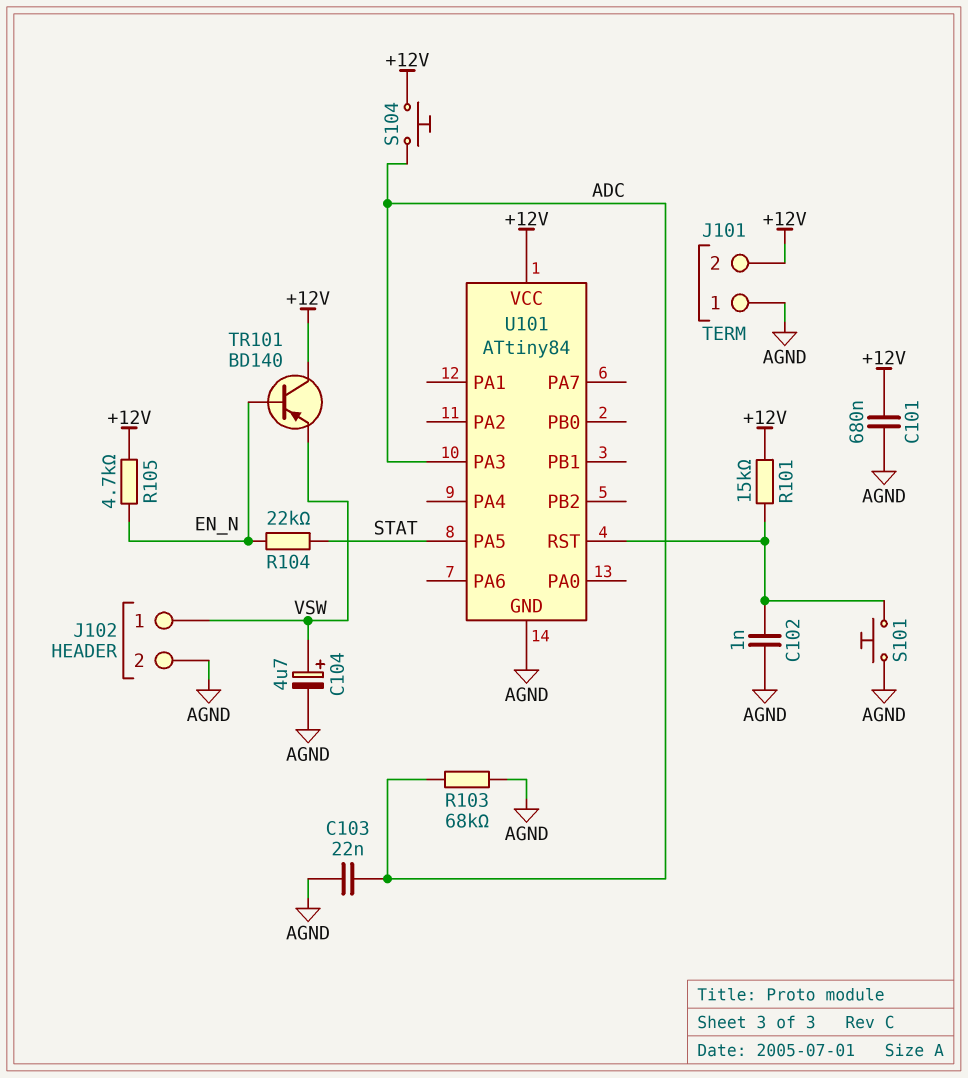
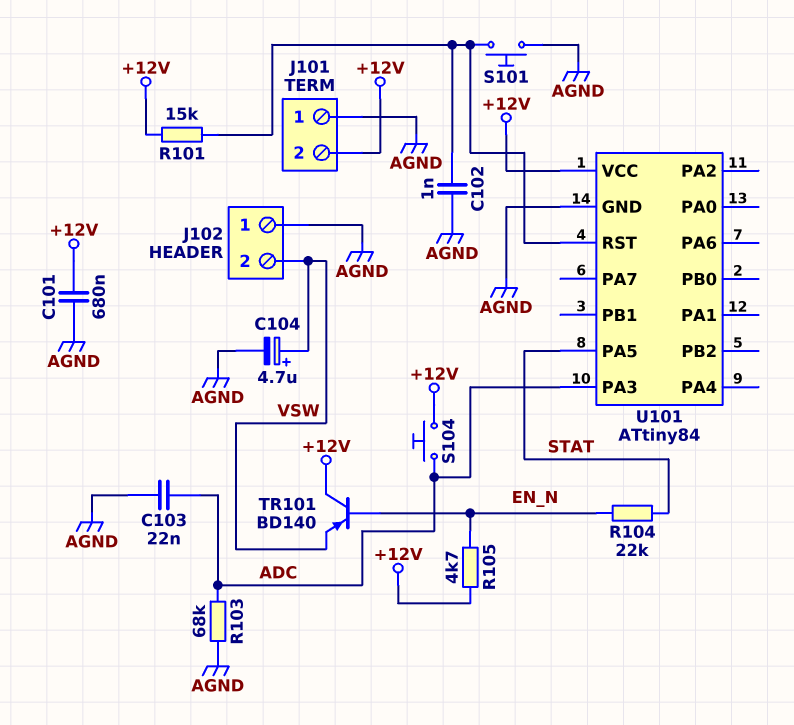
J102 pin 1: VSW -> AGND
J102 pin 2: AGND -> VSW

